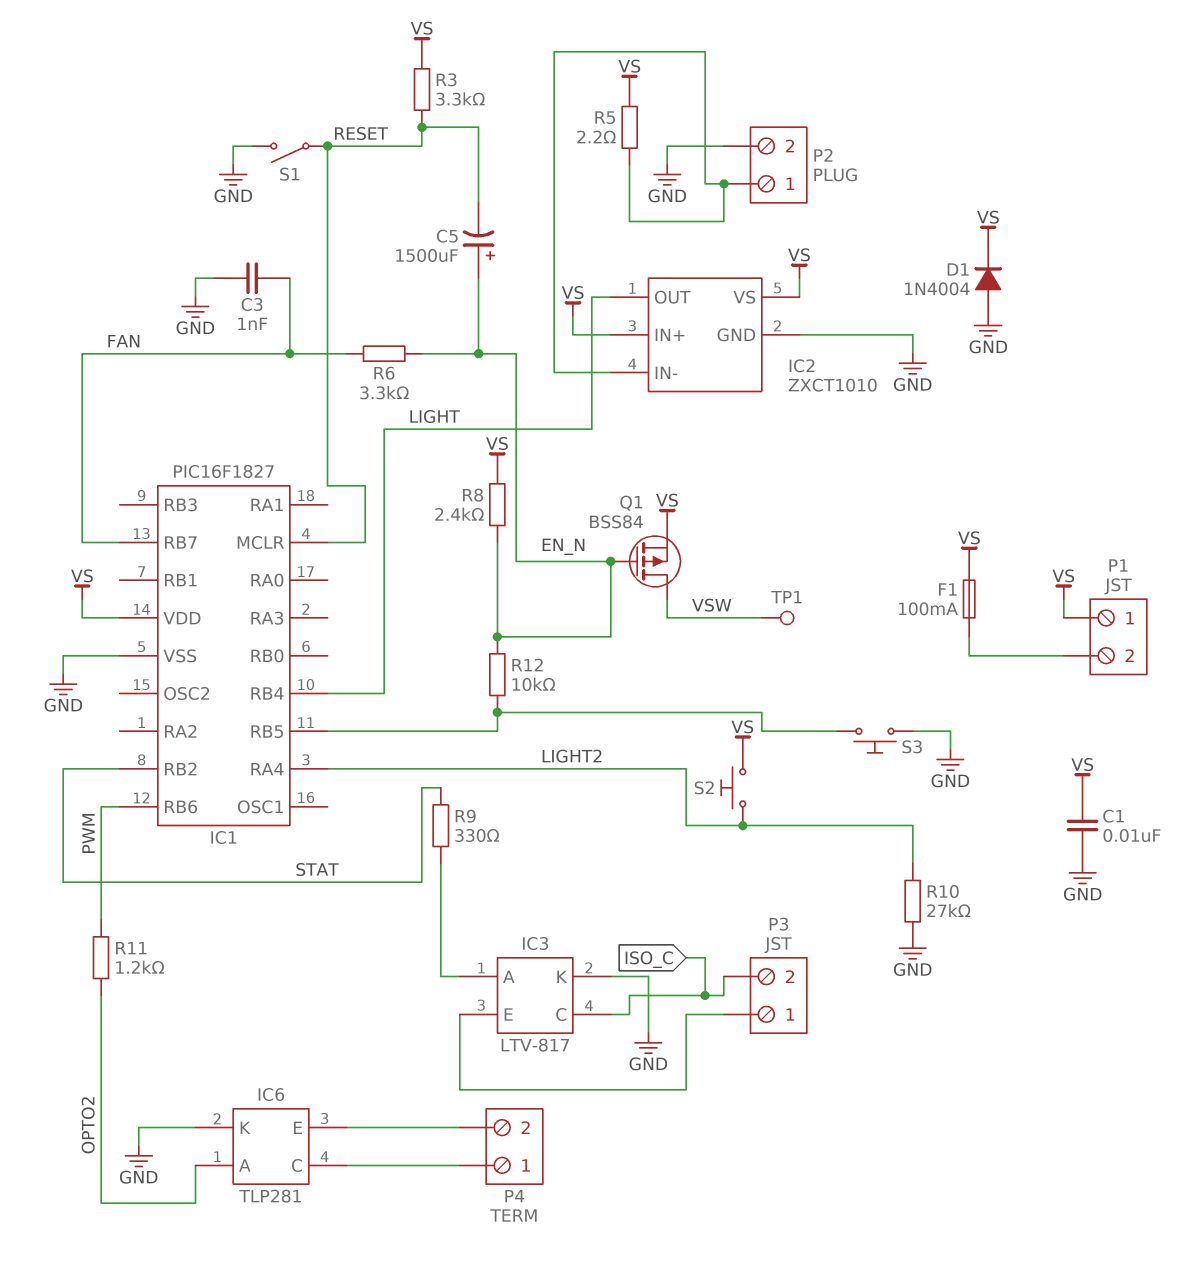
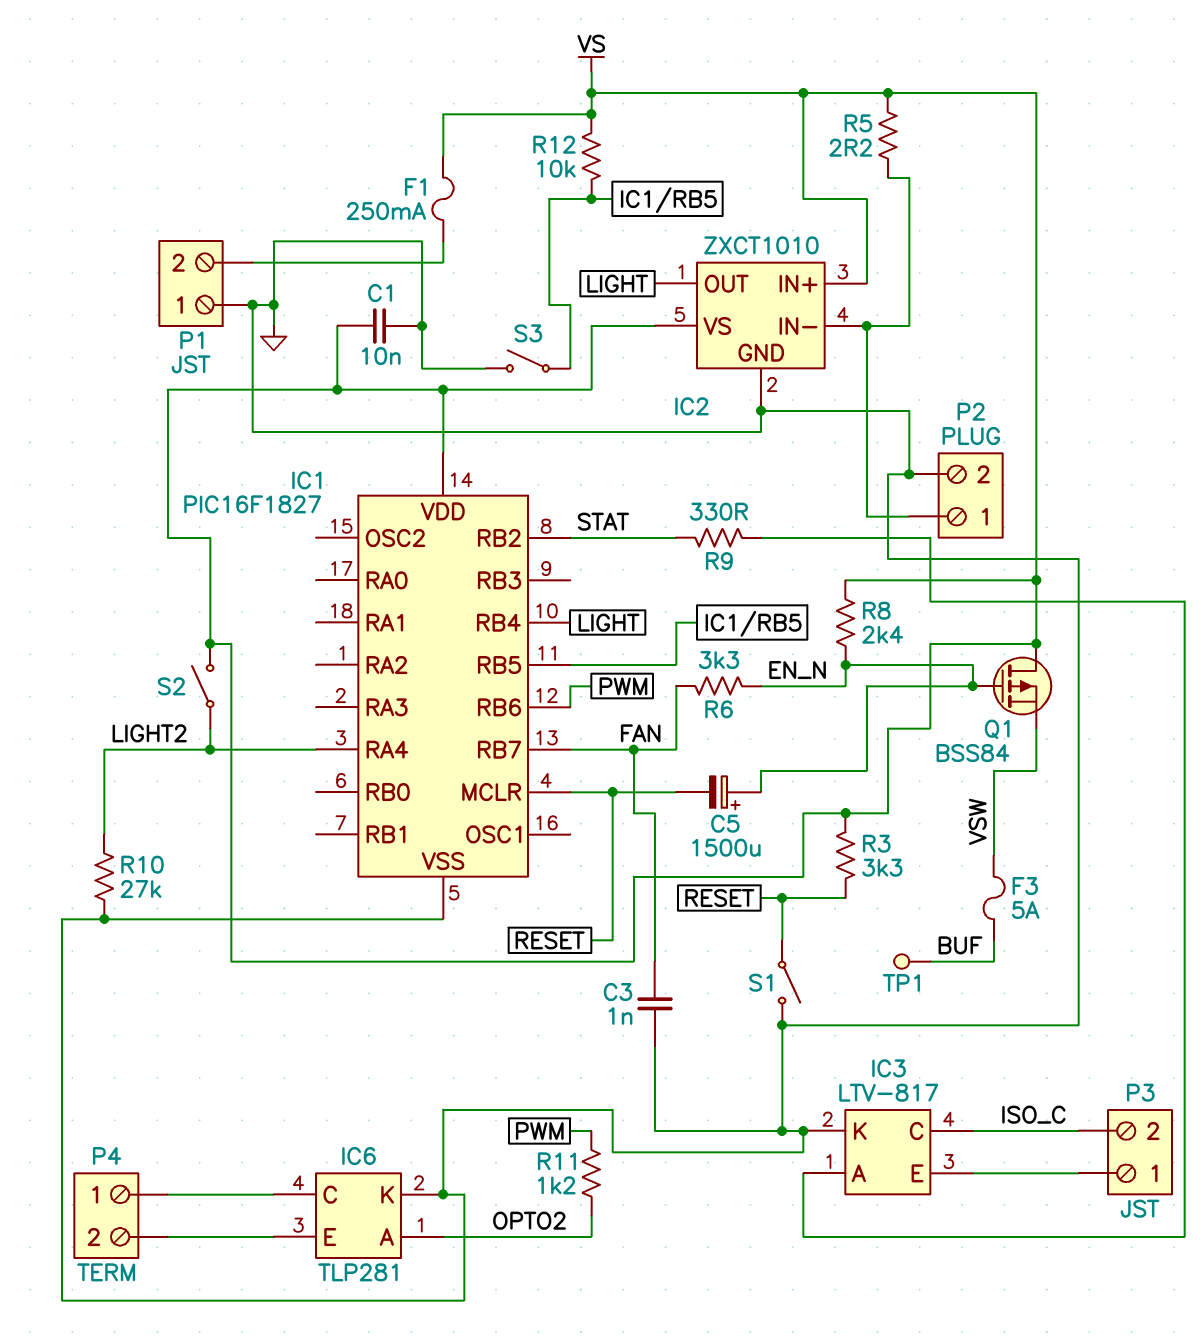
D1: diode 1N4004 (A GND, K VS) -> none
F1: 100mA (P1/2, VS) -> 250mA (P1/2, VS)
F3: none -> 5A (BUF, VSW)
P1 pin 1: VS -> GND
Q1: PMOS BSS84 (G EN_N, D VSW, S VS) -> PMOS BSS84 (G EN_N, D VS, S VSW)
R12: 10k (EN_N, IC1/RB5) -> 10k (IC1/RB5, VS)
S2: button (LIGHT2, VS) -> switch (LIGHT2, VS)
S3: button (GND, IC1/RB5) -> switch (GND, IC1/RB5)
TP1: test point (VSW) -> test point (BUF)

